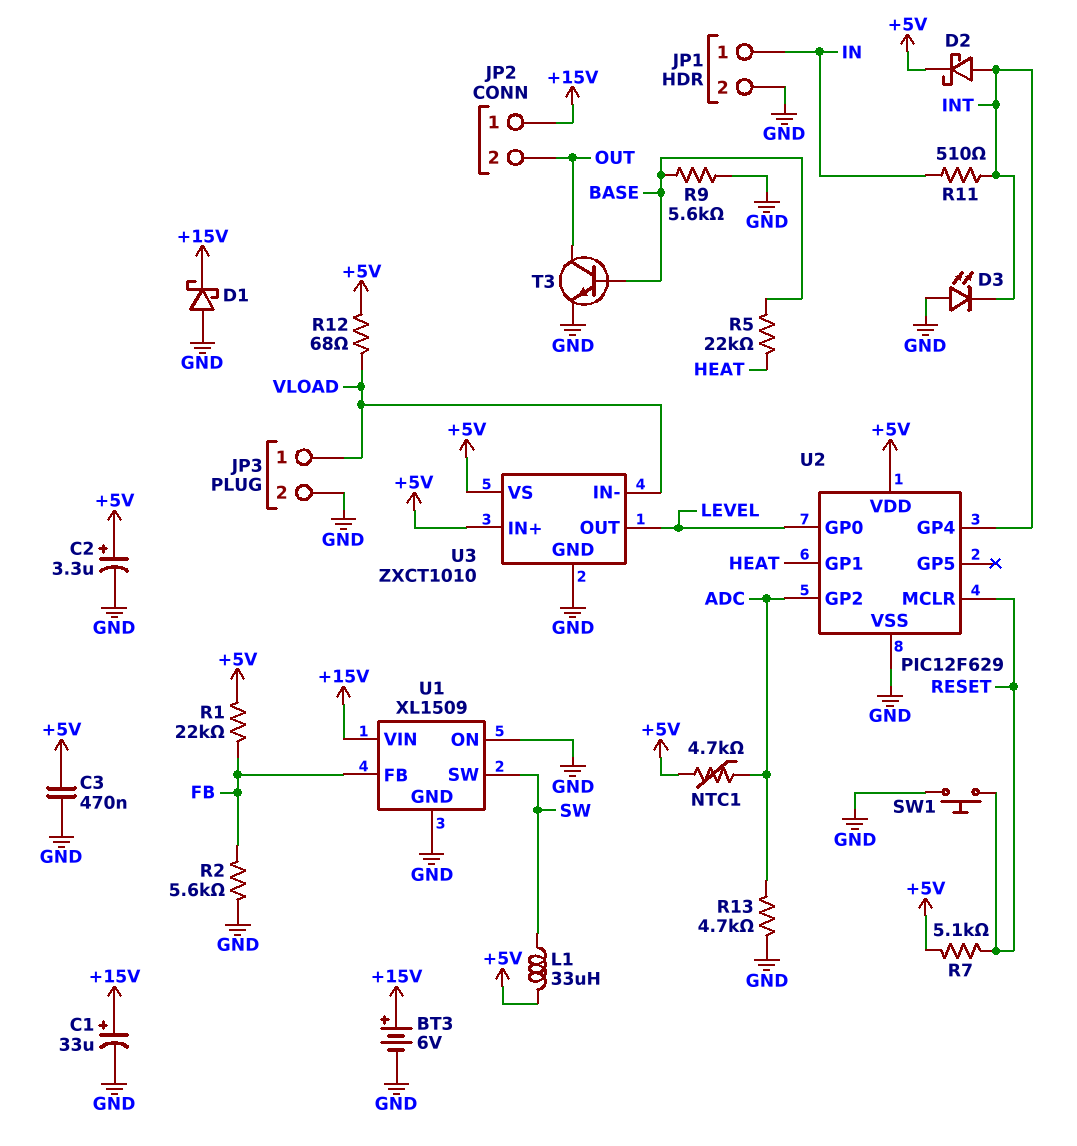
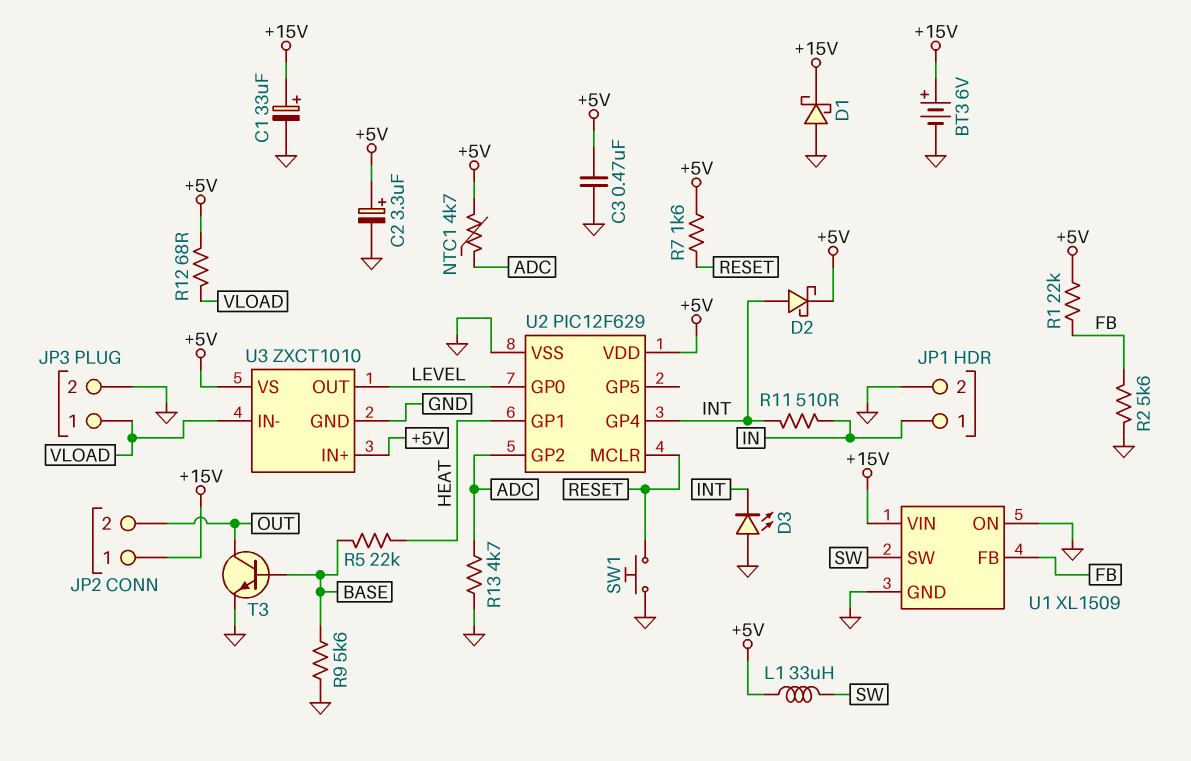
R7: 5.1k (+5V, RESET) -> 1.6k (+5V, RESET)

